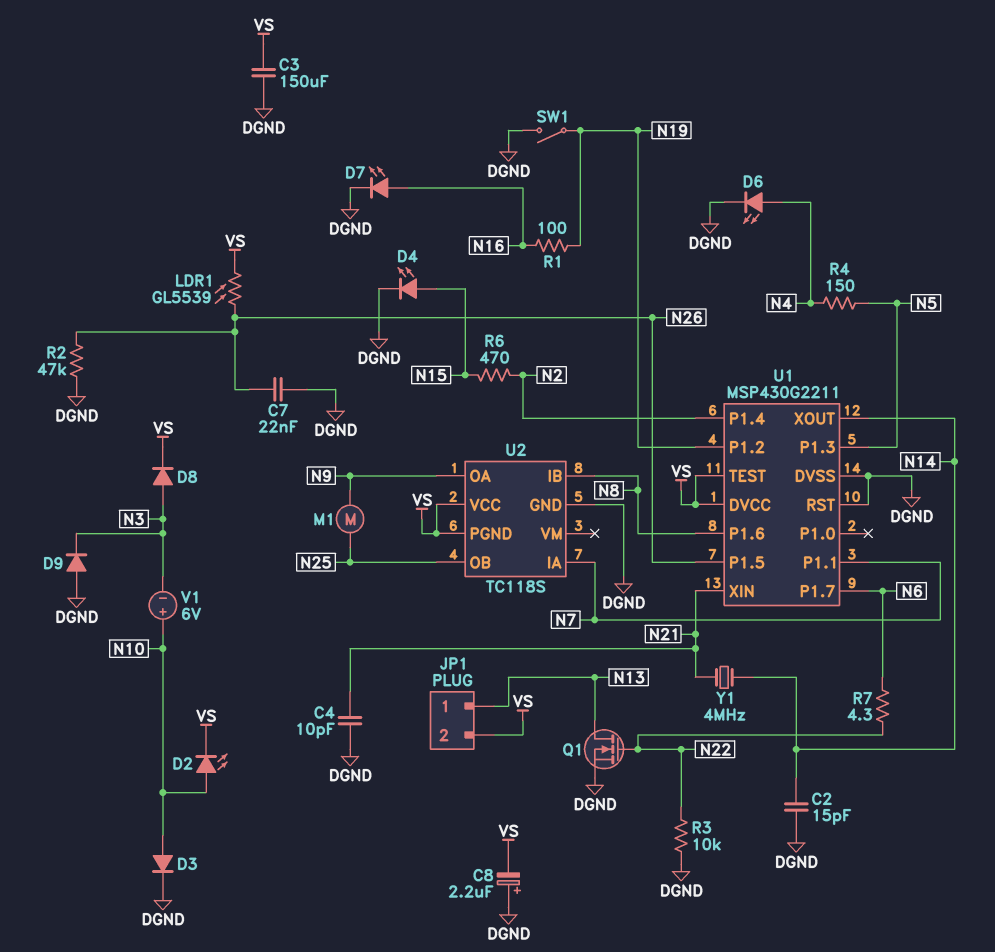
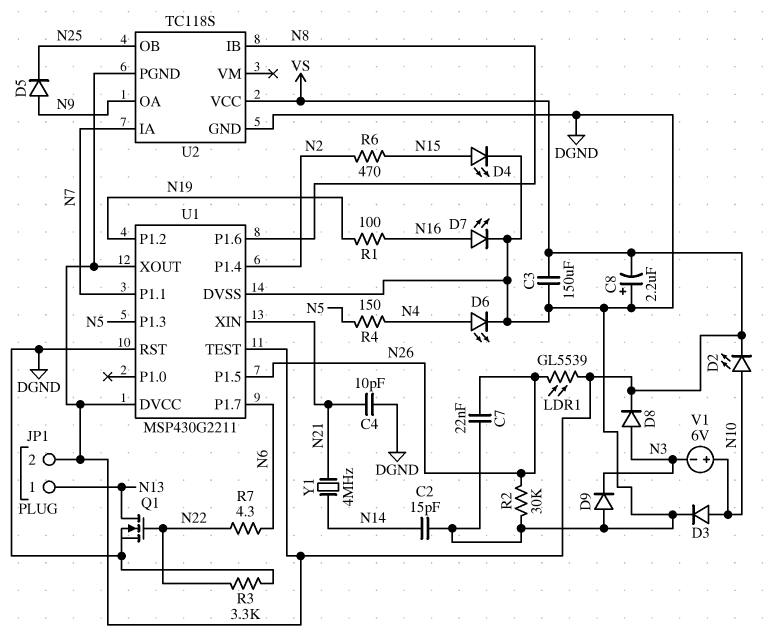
D5: none -> diode (A N9, K N25)
M1: motor (N9, N25) -> none
R2: 47k (DGND, N26) -> 30k (DGND, N26)
R3: 10k (DGND, N22) -> 3.3k (DGND, N22)
SW1: switch (DGND, N19) -> none
U1 pin XOUT: N14 -> VS

